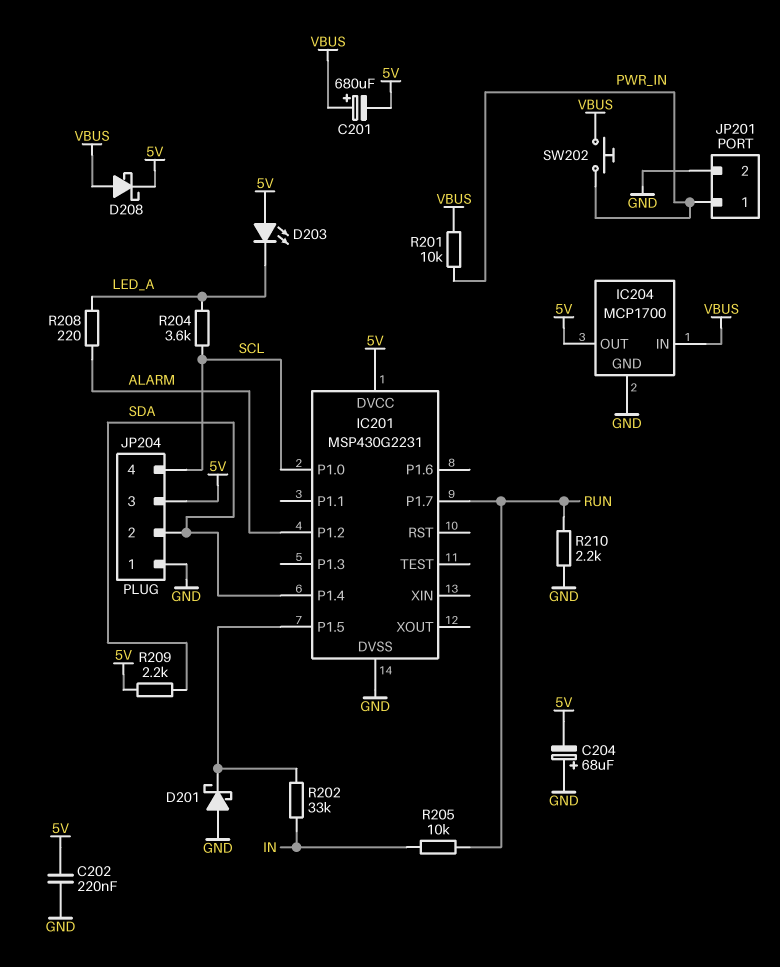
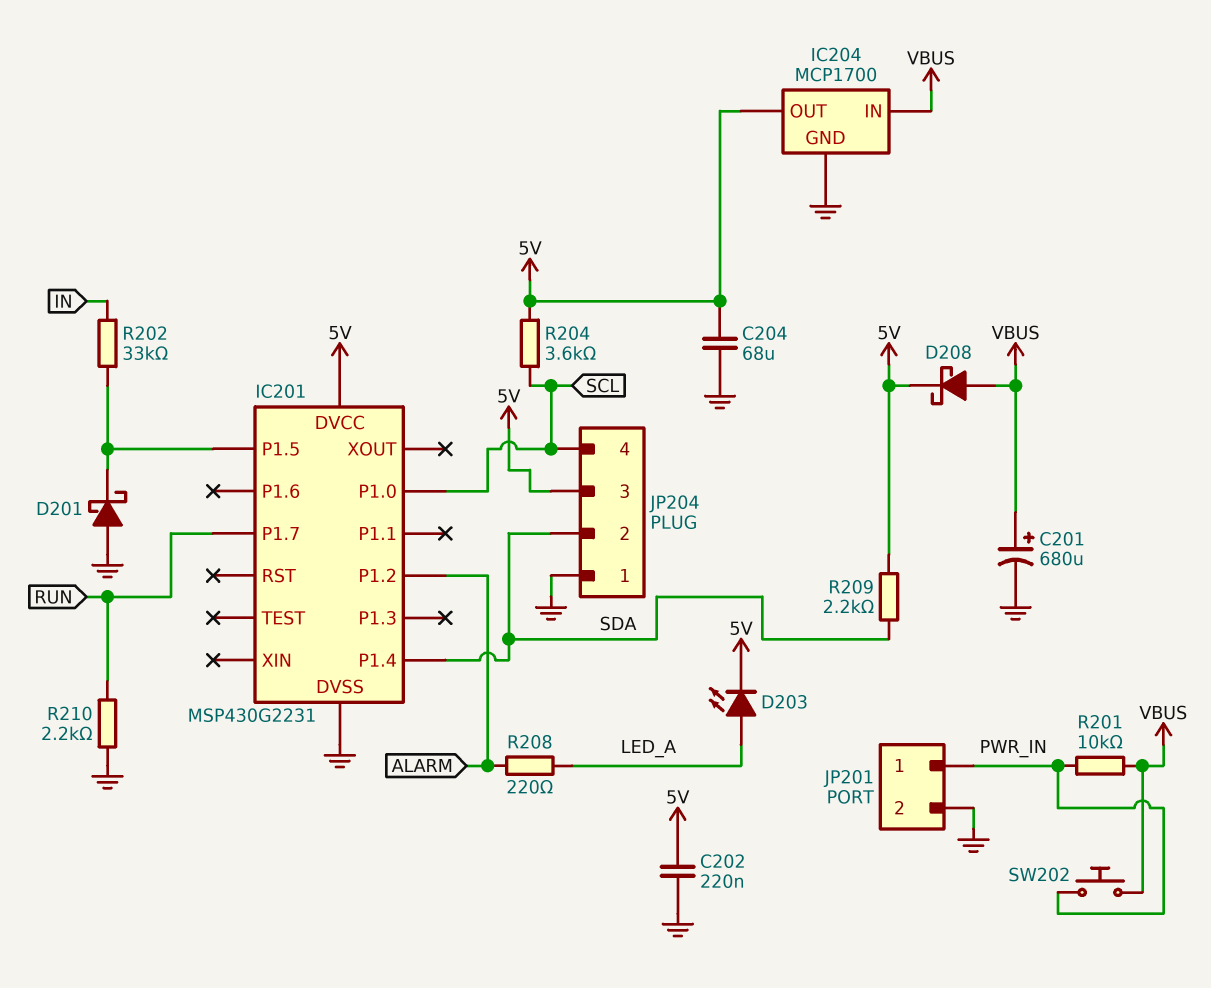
C201: 680uF (plus VBUS, minus 5V) -> 680uF (plus VBUS, minus GND)
C204: 68uF (plus GND, minus 5V) -> 68uF (5V, GND)
D203: LED (A 5V, K LED_A) -> LED (A LED_A, K 5V)
R204: 3.6k (LED_A, SCL) -> 3.6k (5V, SCL)
R205: 10k (IN, RUN) -> none

